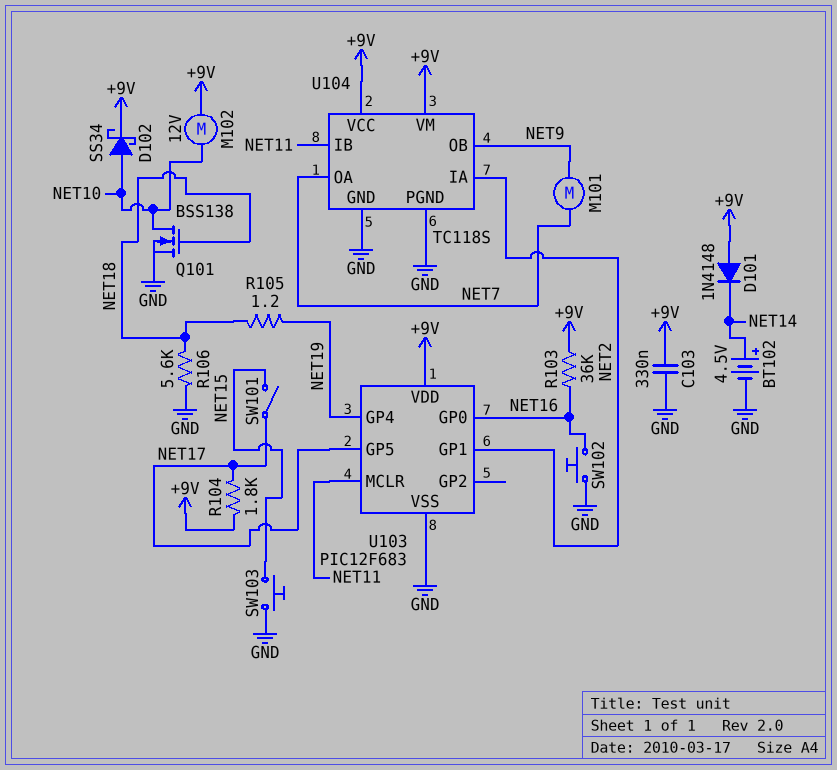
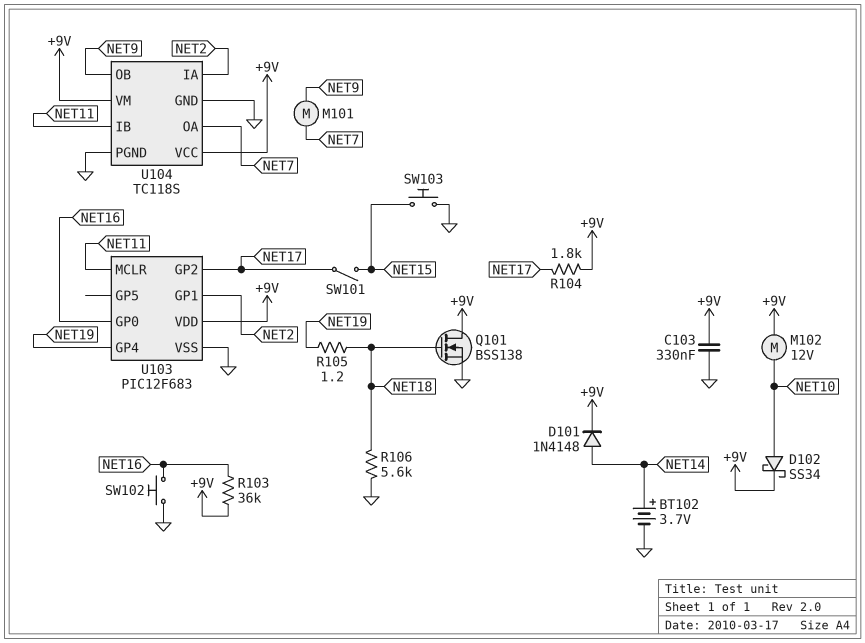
BT102: 4.5V (plus NET14, minus GND) -> 3.7V (plus NET14, minus GND)
D101: diode 1N4148 (A +9V, K NET14) -> diode 1N4148 (A NET14, K +9V)
Q101: NMOS BSS138 (G NET18, D NET10, S GND) -> NMOS BSS138 (G NET18, D +9V, S GND)
U103 pin GP2: none -> NET17
U103 pin GP5: NET17 -> none

